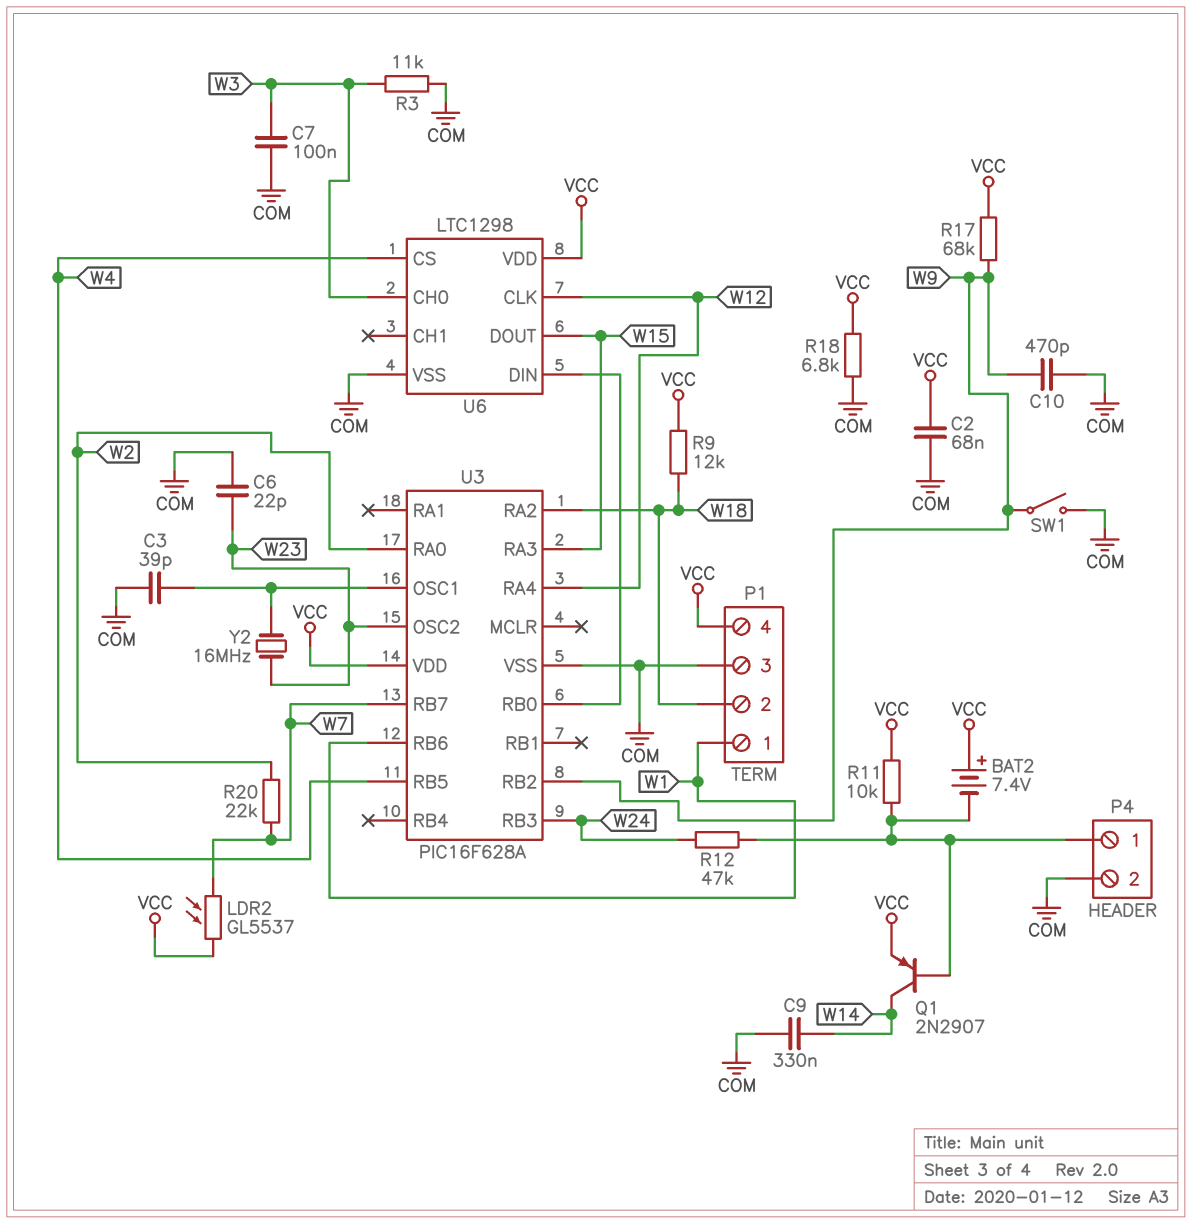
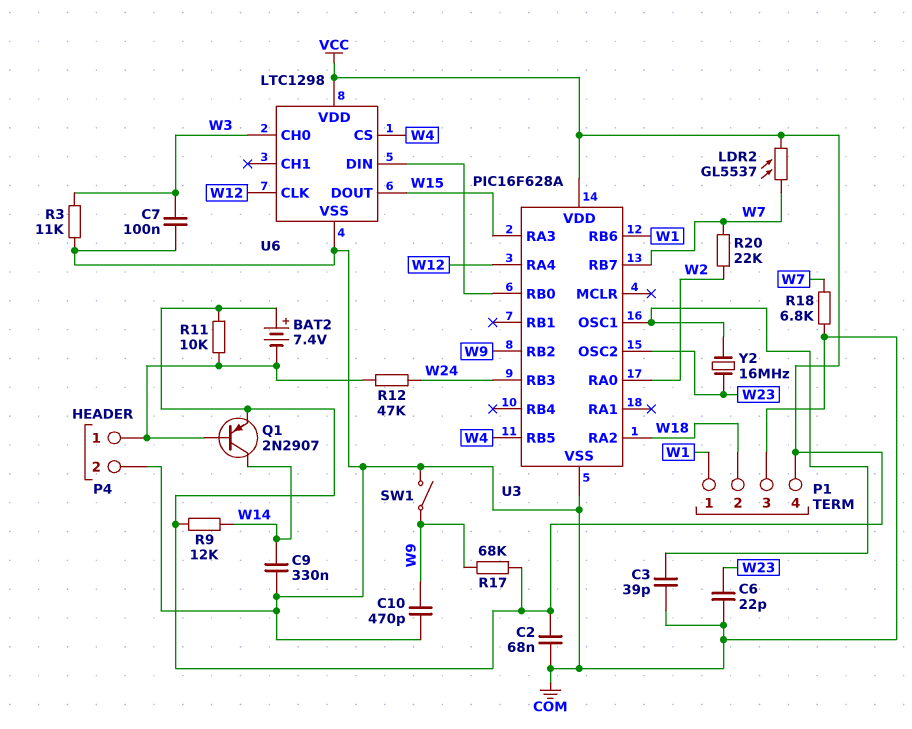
R9: 12k (VCC, W18) -> 12k (VCC, W14)
R18: 6.8k (COM, VCC) -> 6.8k (COM, W7)

